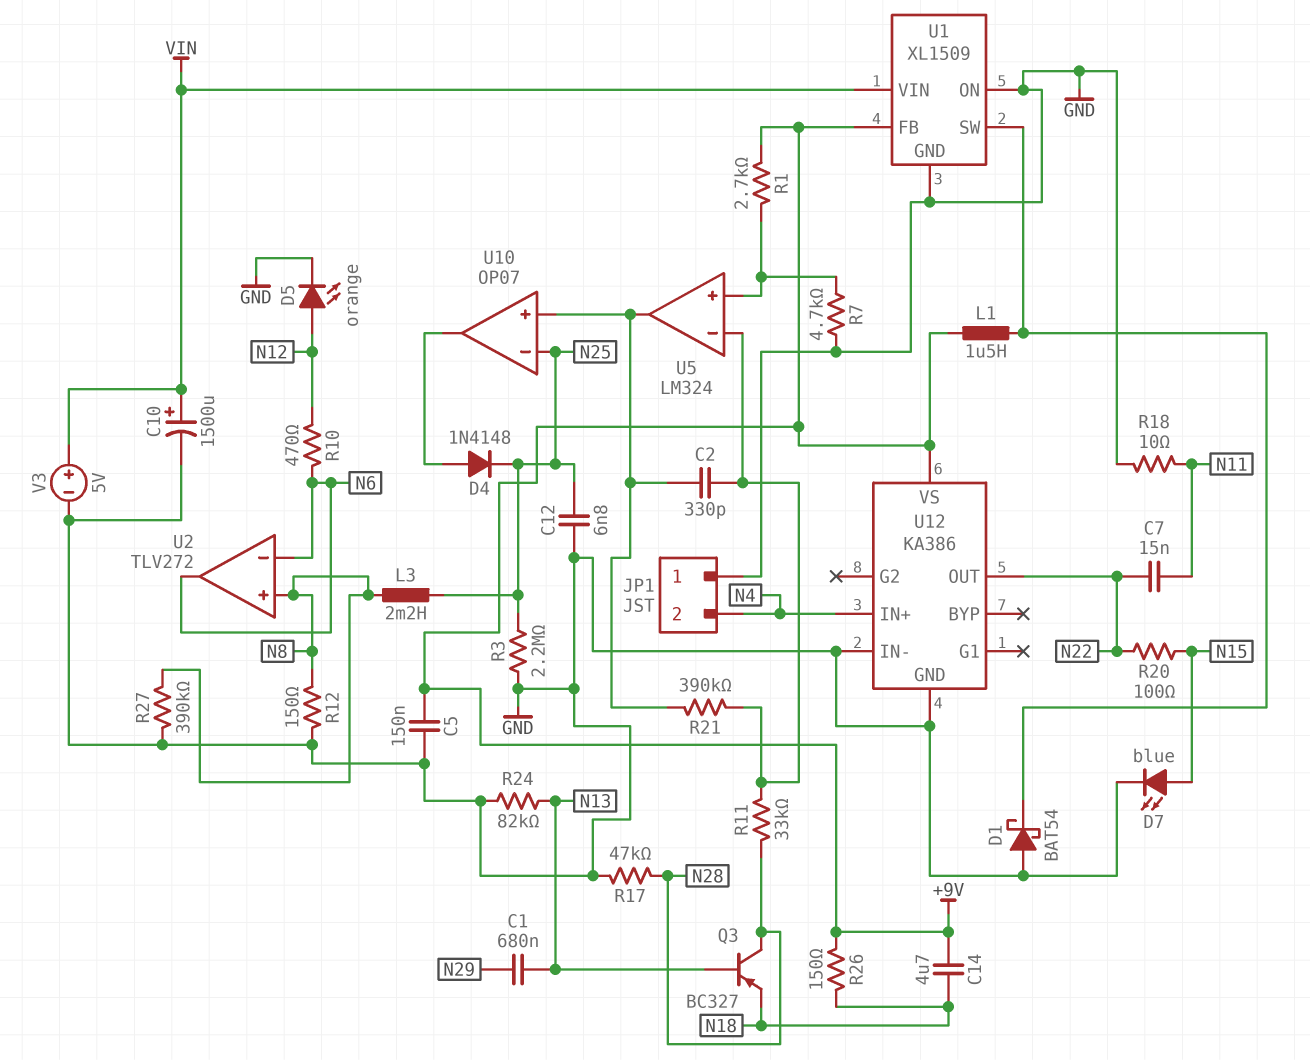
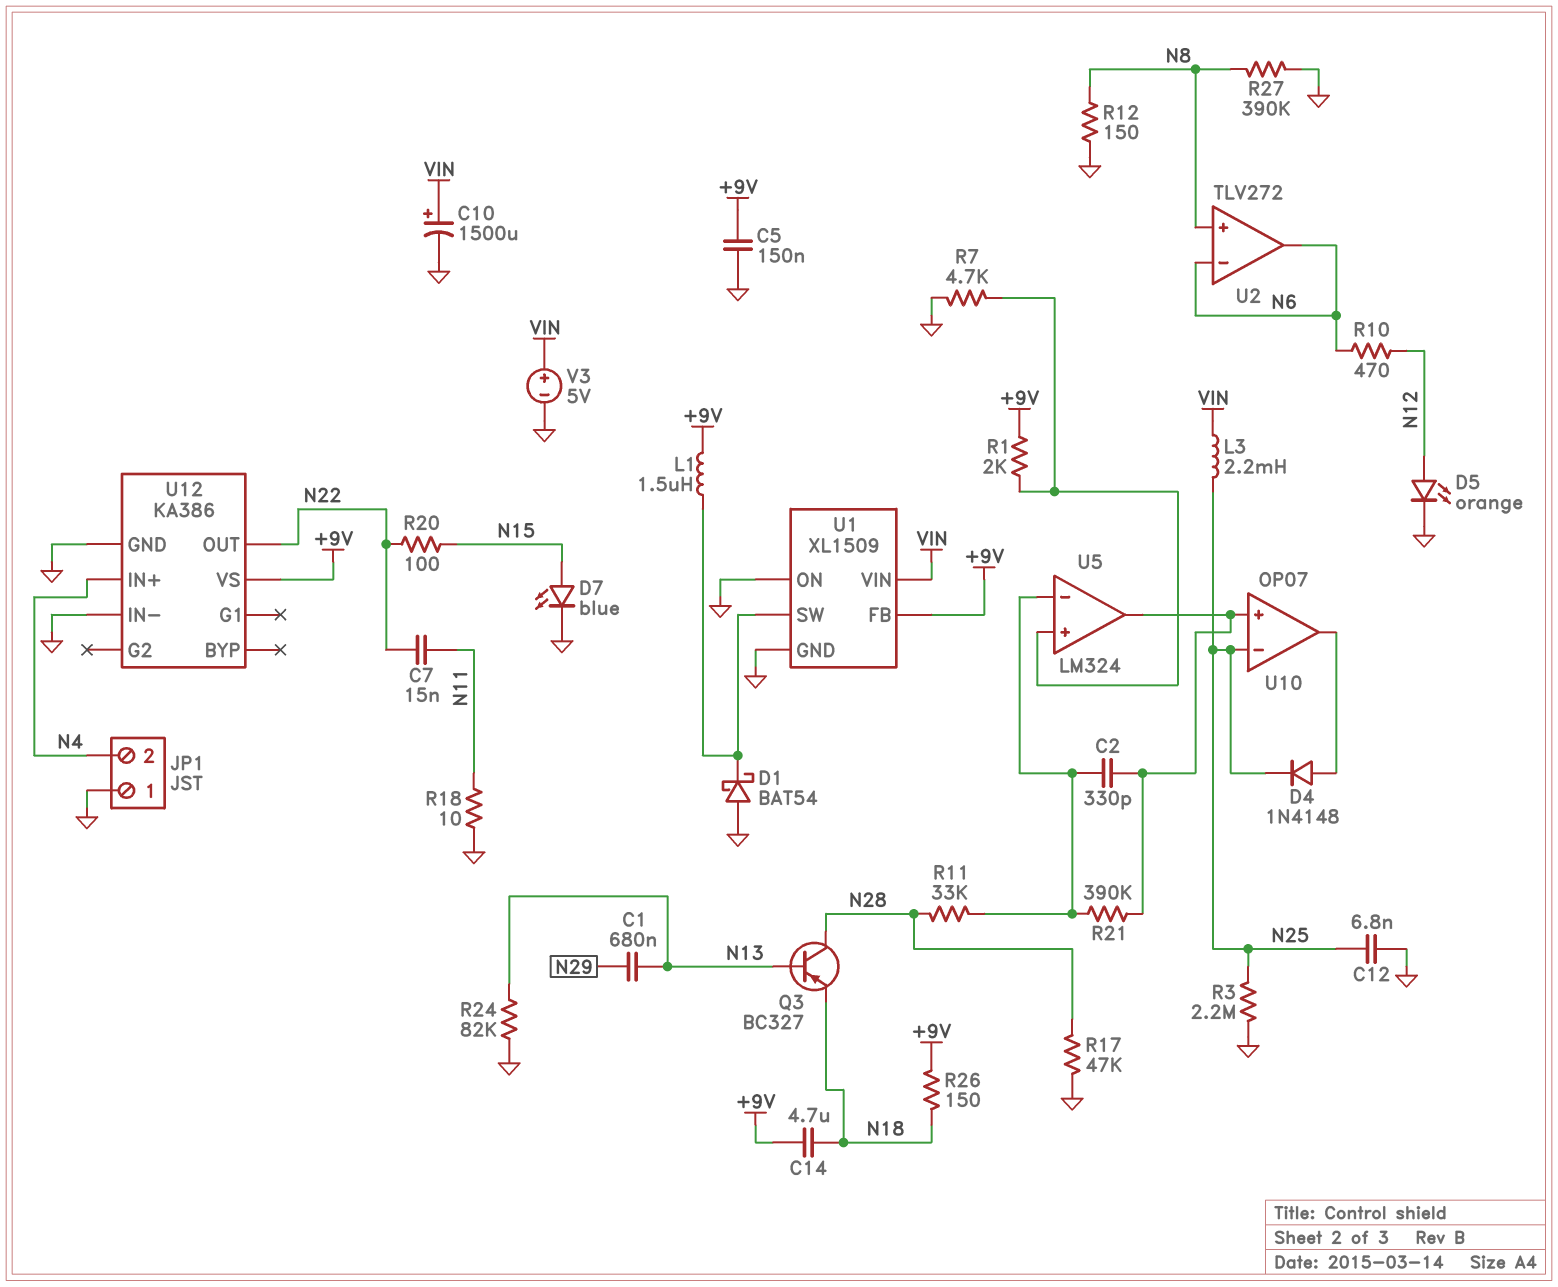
L3: 2.2mH (N8, N25) -> 2.2mH (N25, VIN)
R1: 2.7k (+9V, U5/in+) -> 2k (+9V, U5/in+)

